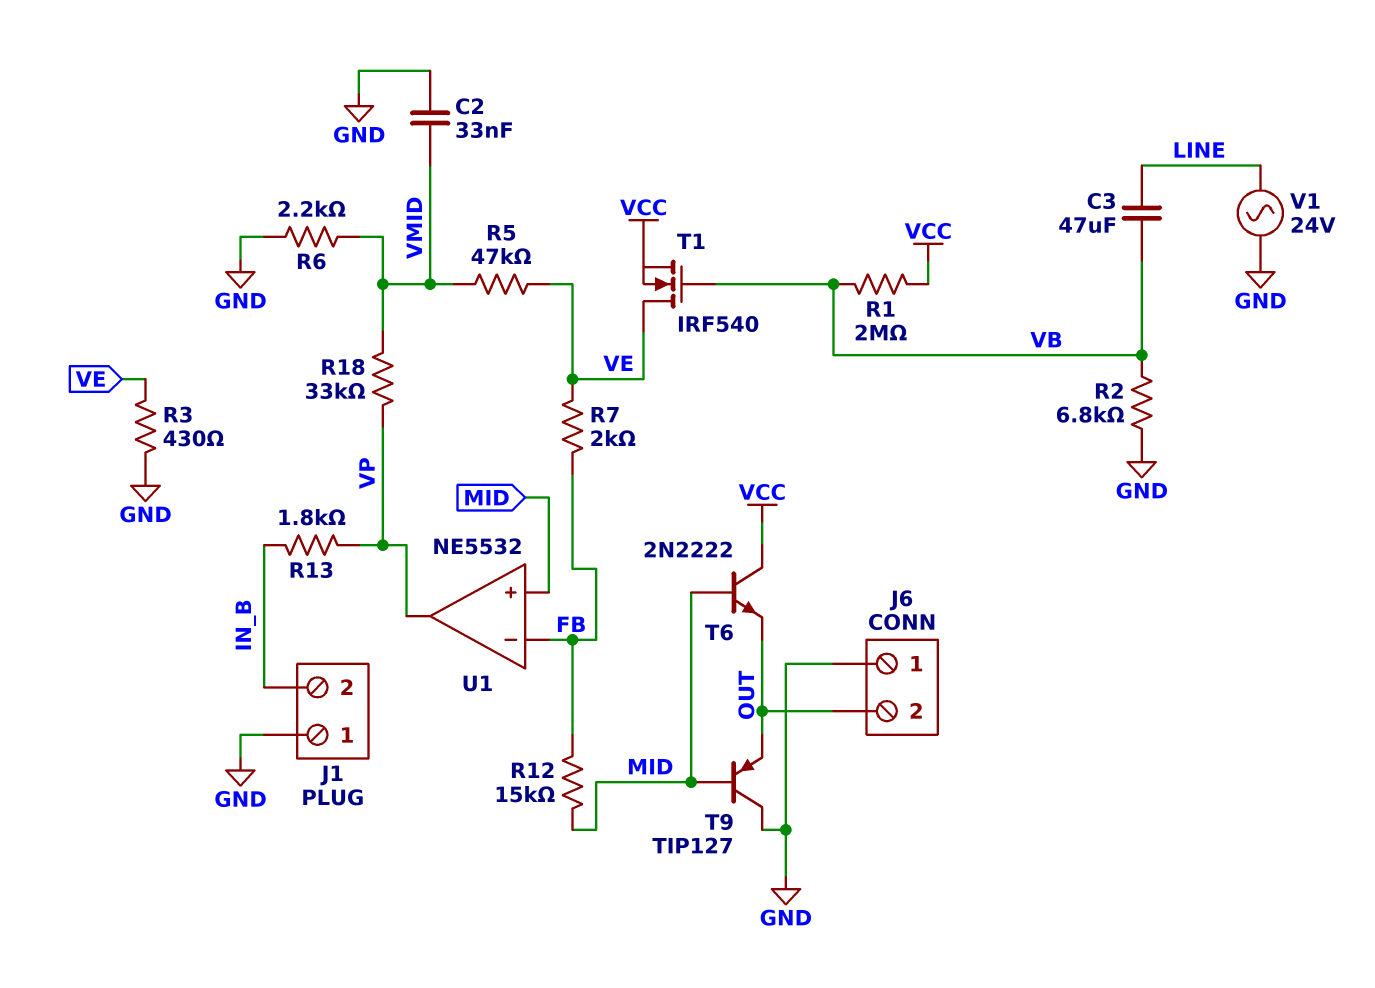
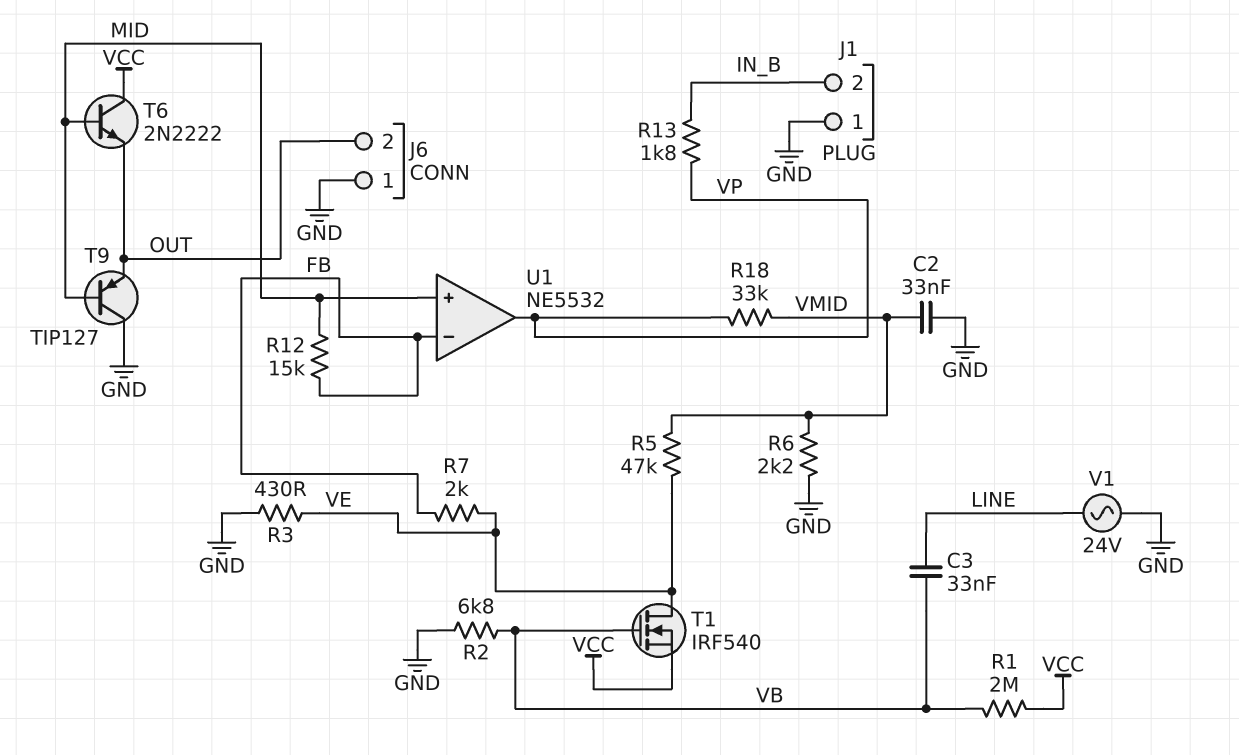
C3: 47uF (LINE, VB) -> 33nF (LINE, VB)

